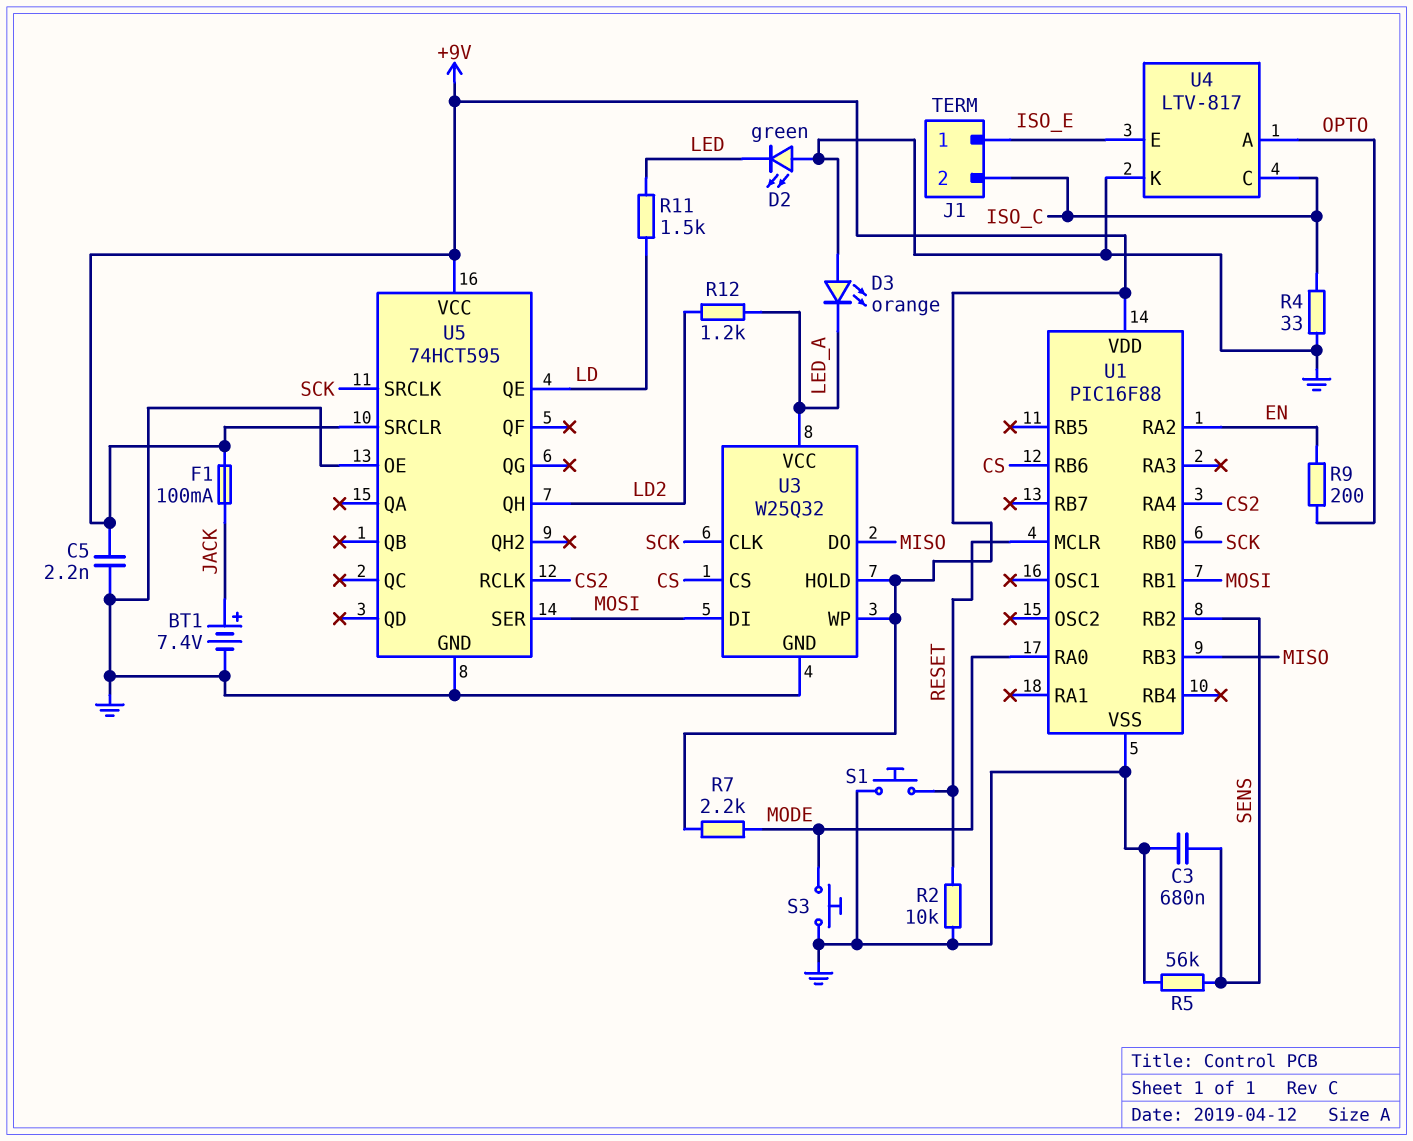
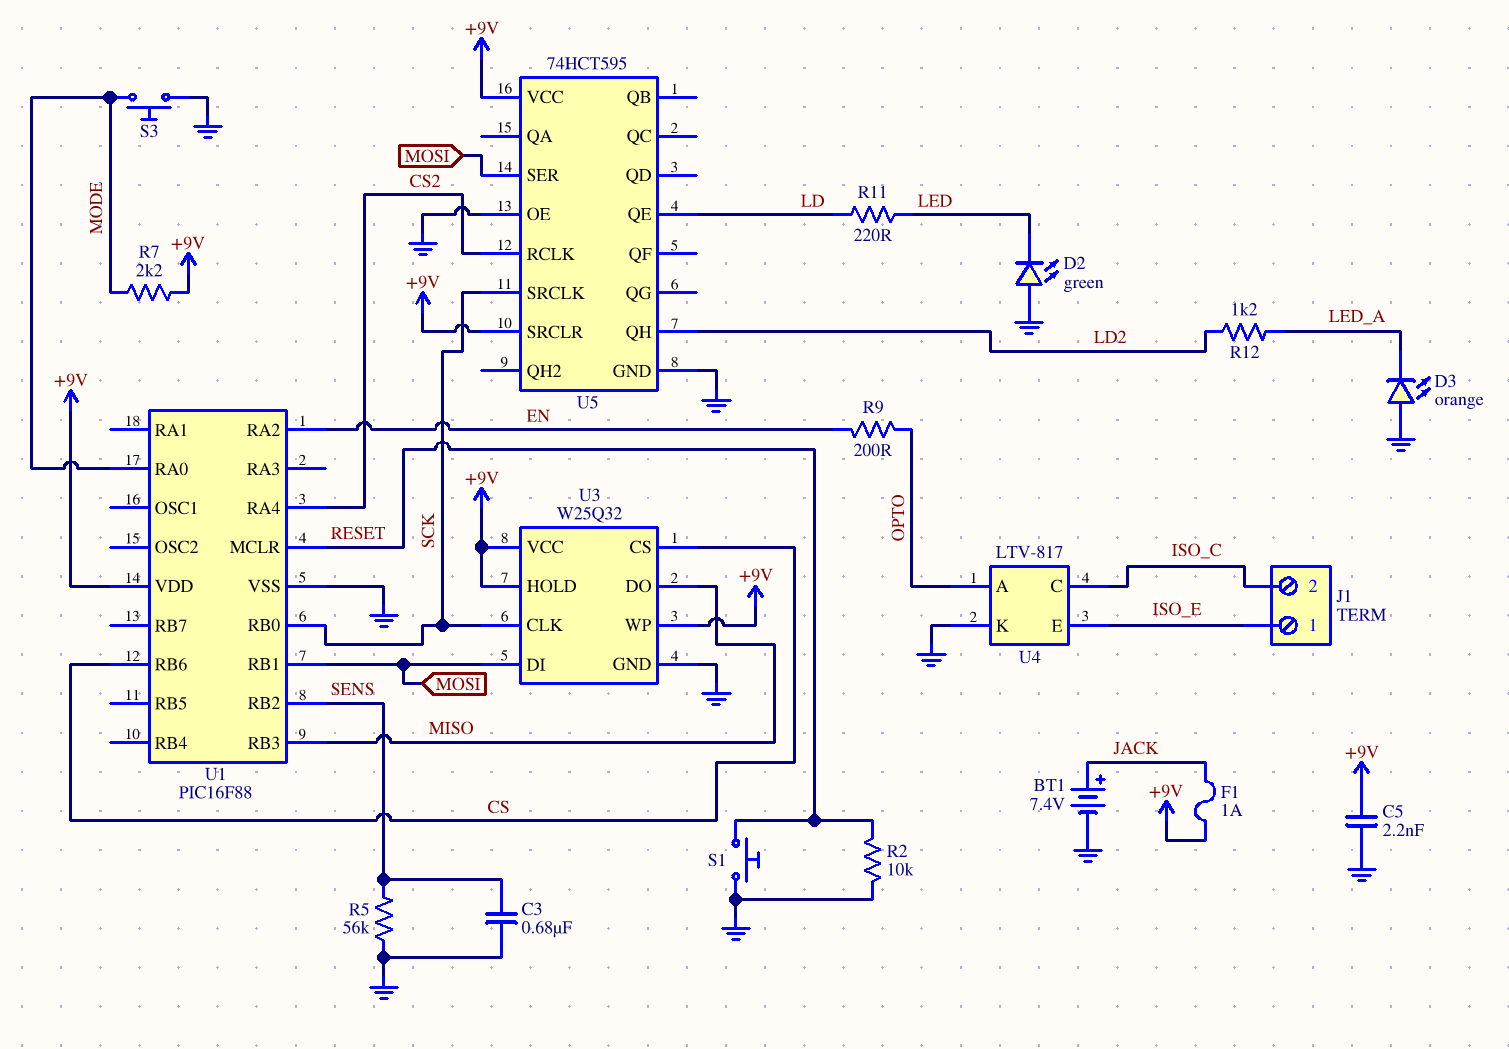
F1: 100mA (+9V, JACK) -> 1A (+9V, JACK)
R4: 33 (GND, ISO_C) -> none
R11: 1.5k (LD, LED) -> 220 (LD, LED)
U3 pin VCC: LED_A -> +9V

